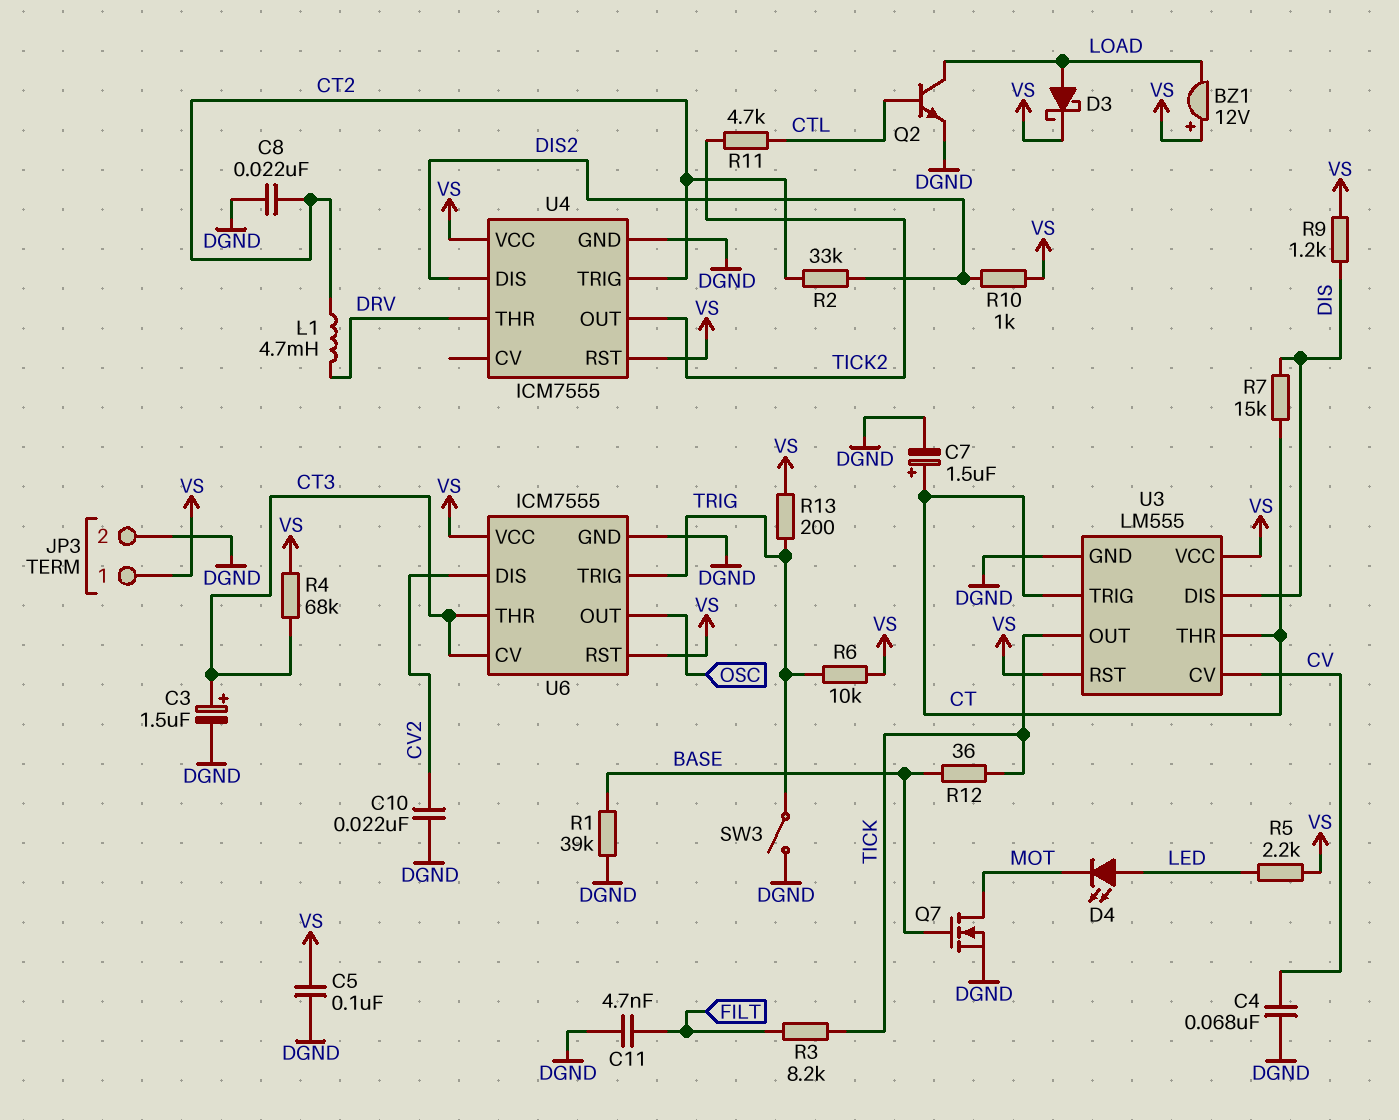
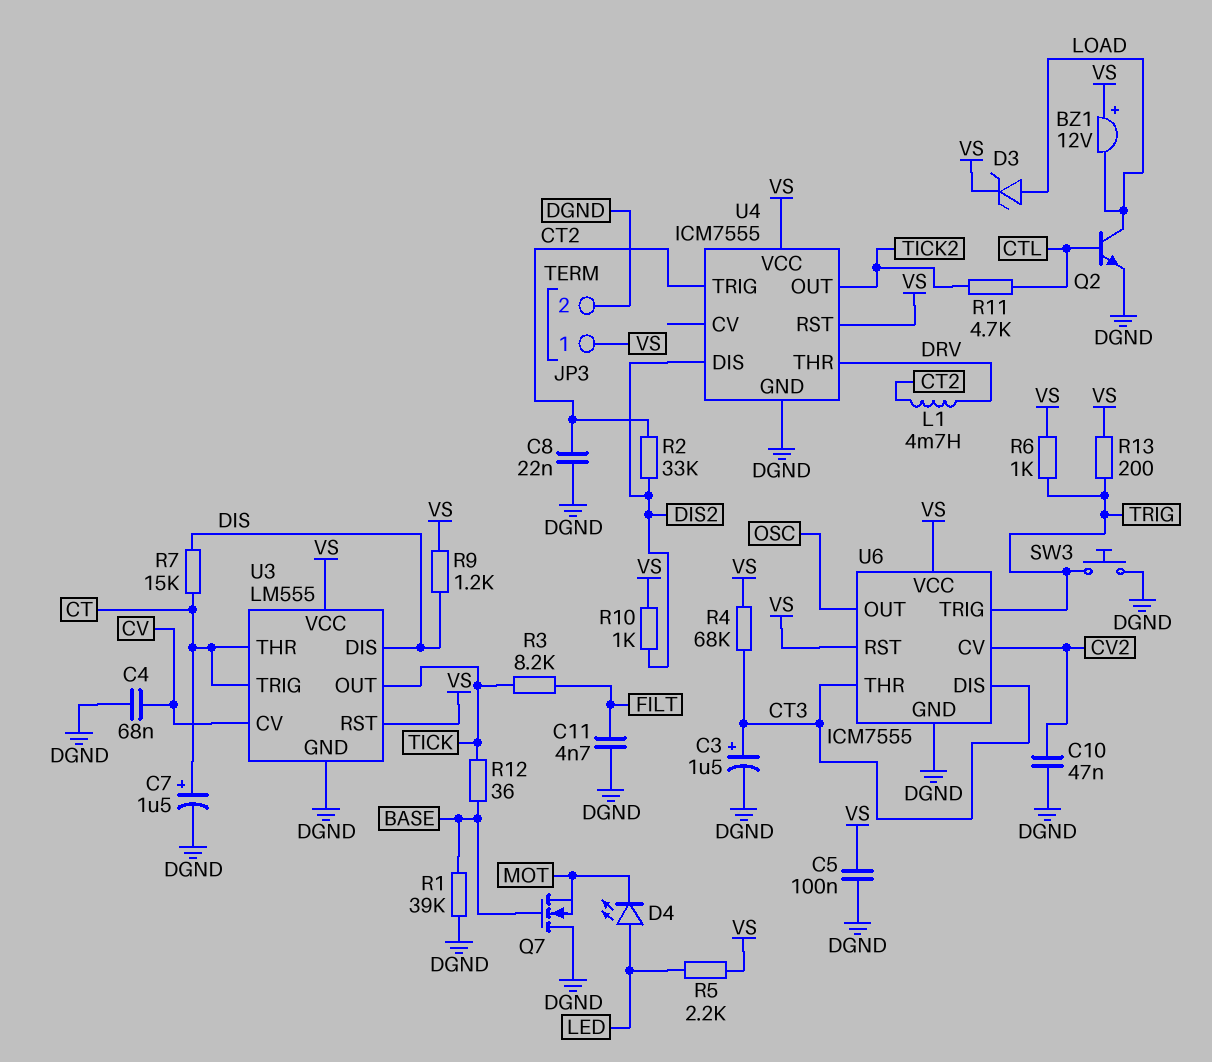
C10: 22nF (CV2, DGND) -> 47nF (CV2, DGND)
D3: schottky (A LOAD, K VS) -> zener (A LOAD, K VS)
Q7: NMOS (G BASE, D MOT, S DGND) -> NMOS (G BASE, D DGND, S MOT)
R6: 10k (TRIG, VS) -> 1k (TRIG, VS)
SW3: switch (DGND, TRIG) -> button (DGND, TRIG)
U6 pin CV: CT3 -> CV2
U6 pin DIS: CV2 -> CT3

